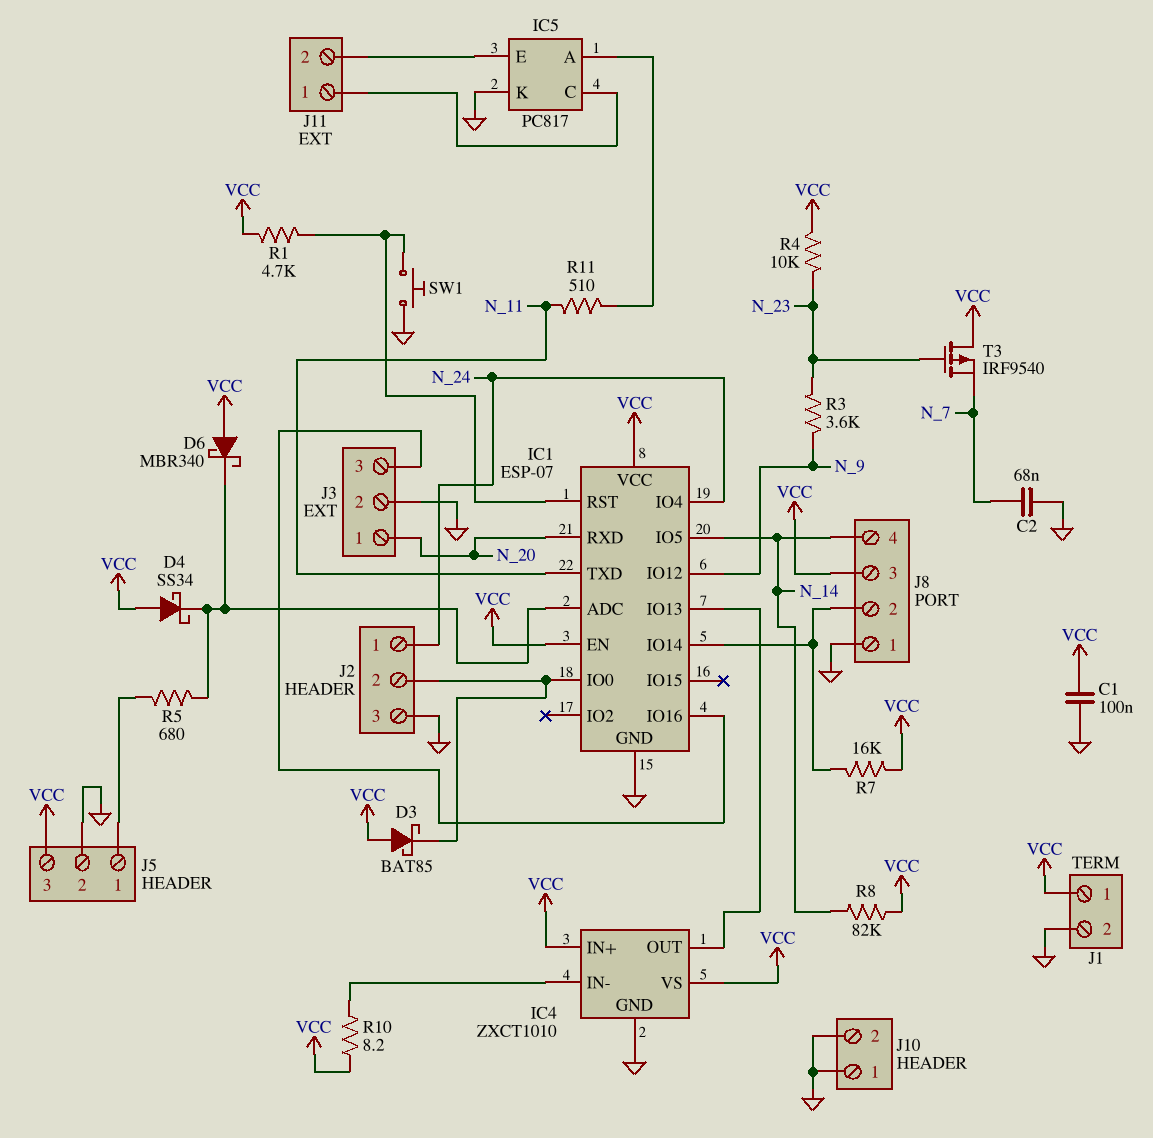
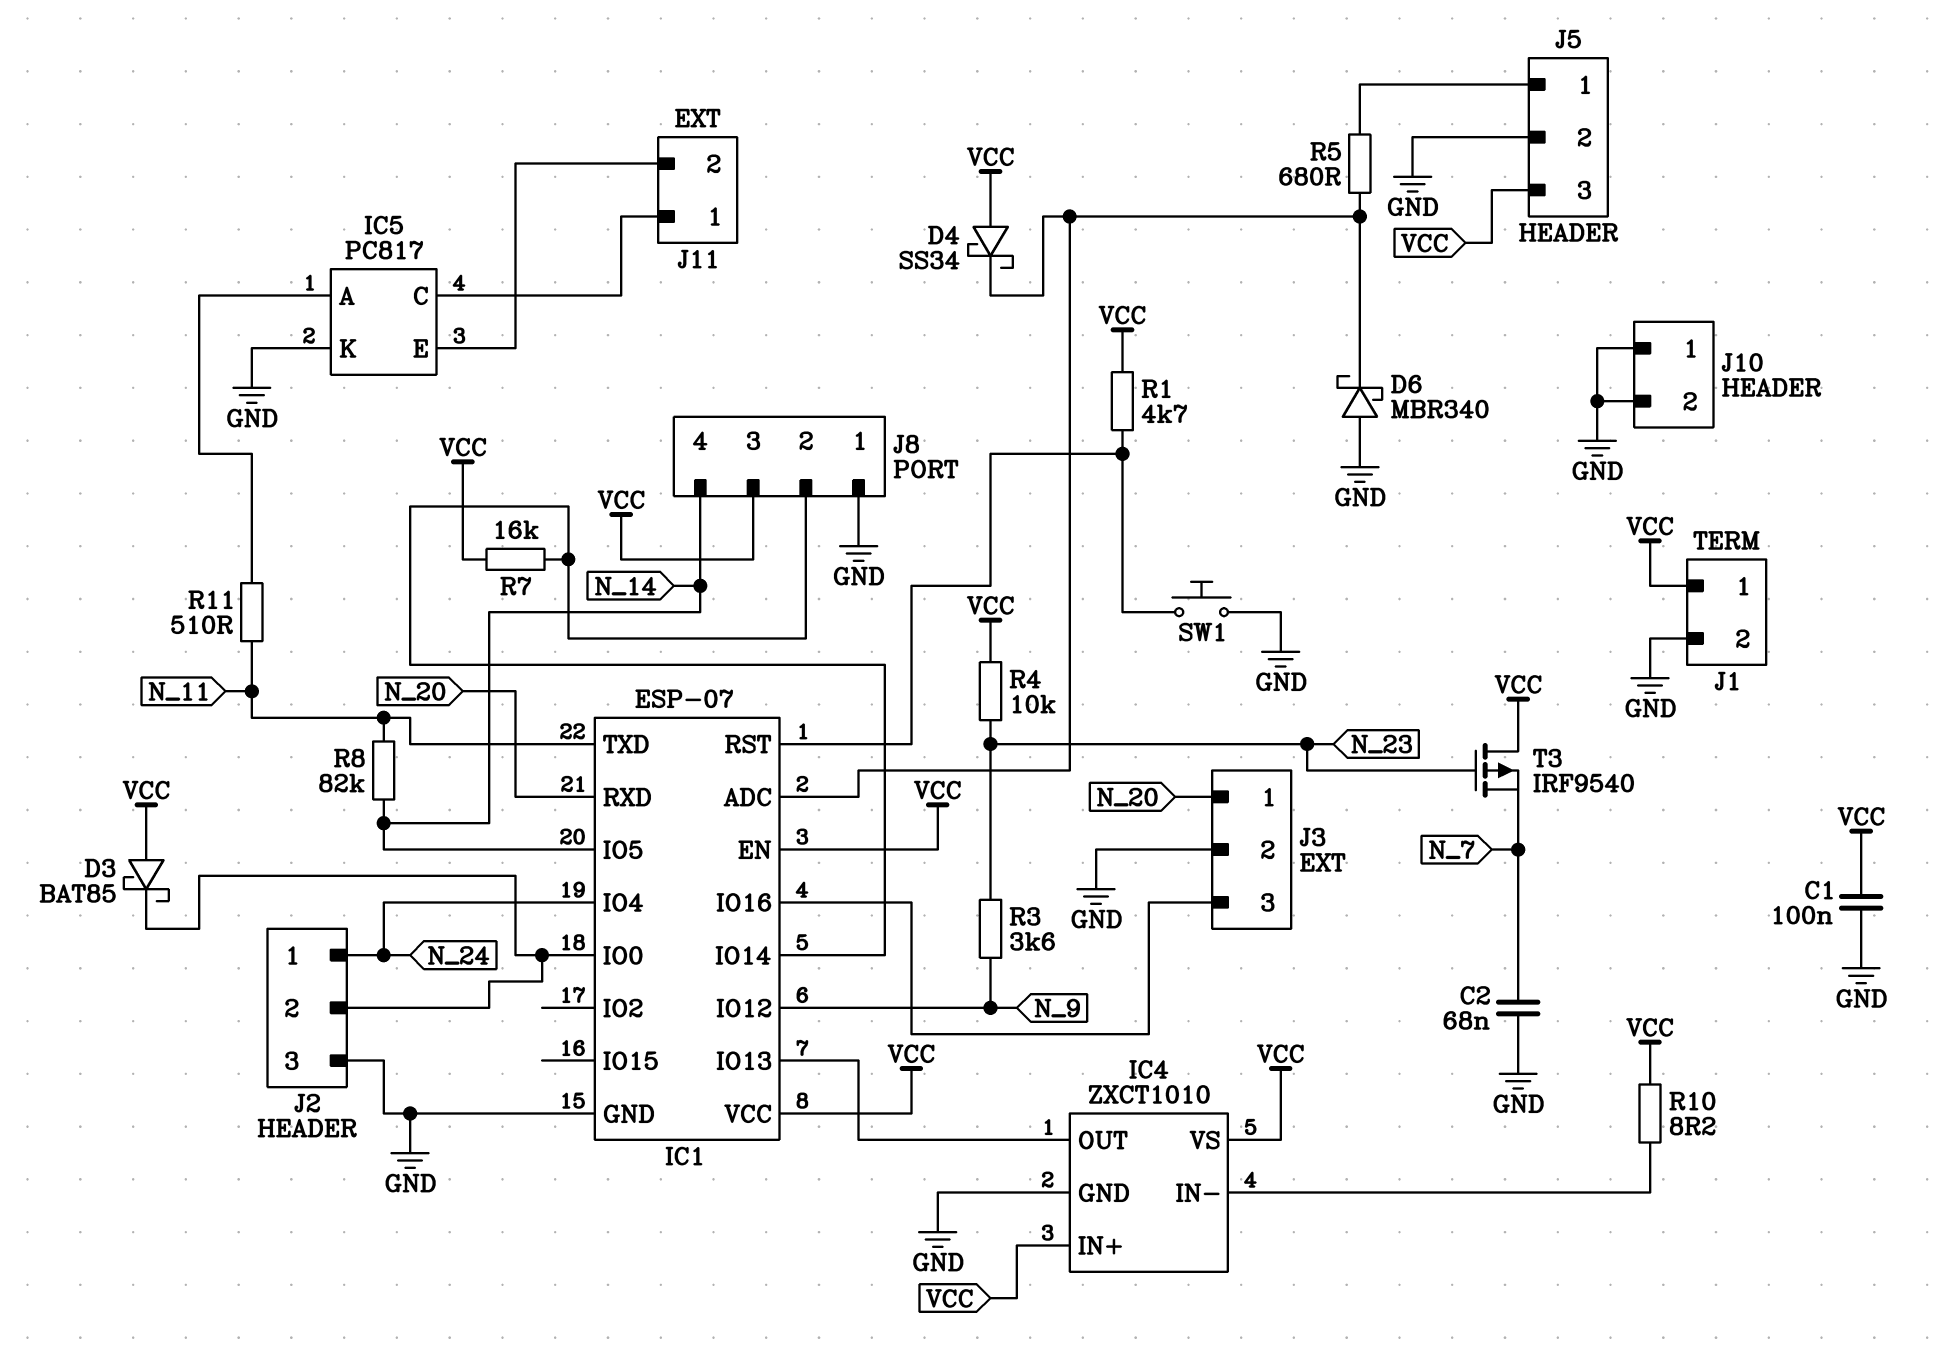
D6: schottky MBR340 (A VCC, K IC1/ADC) -> schottky MBR340 (A GND, K IC1/ADC)
R8: 82k (N_14, VCC) -> 82k (N_11, N_14)

